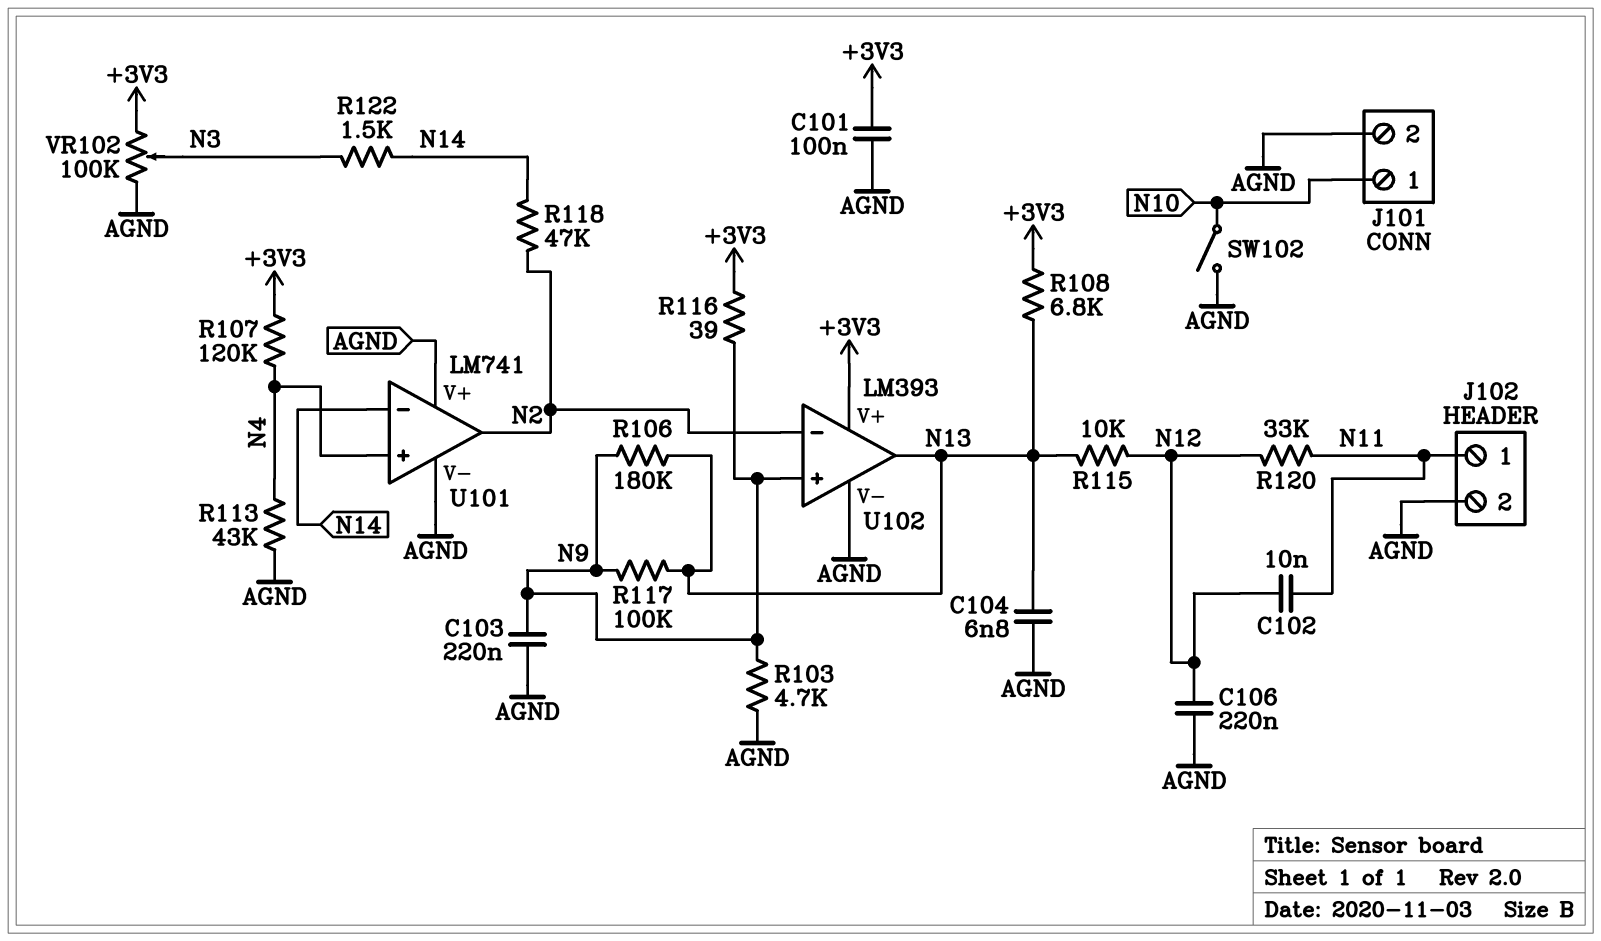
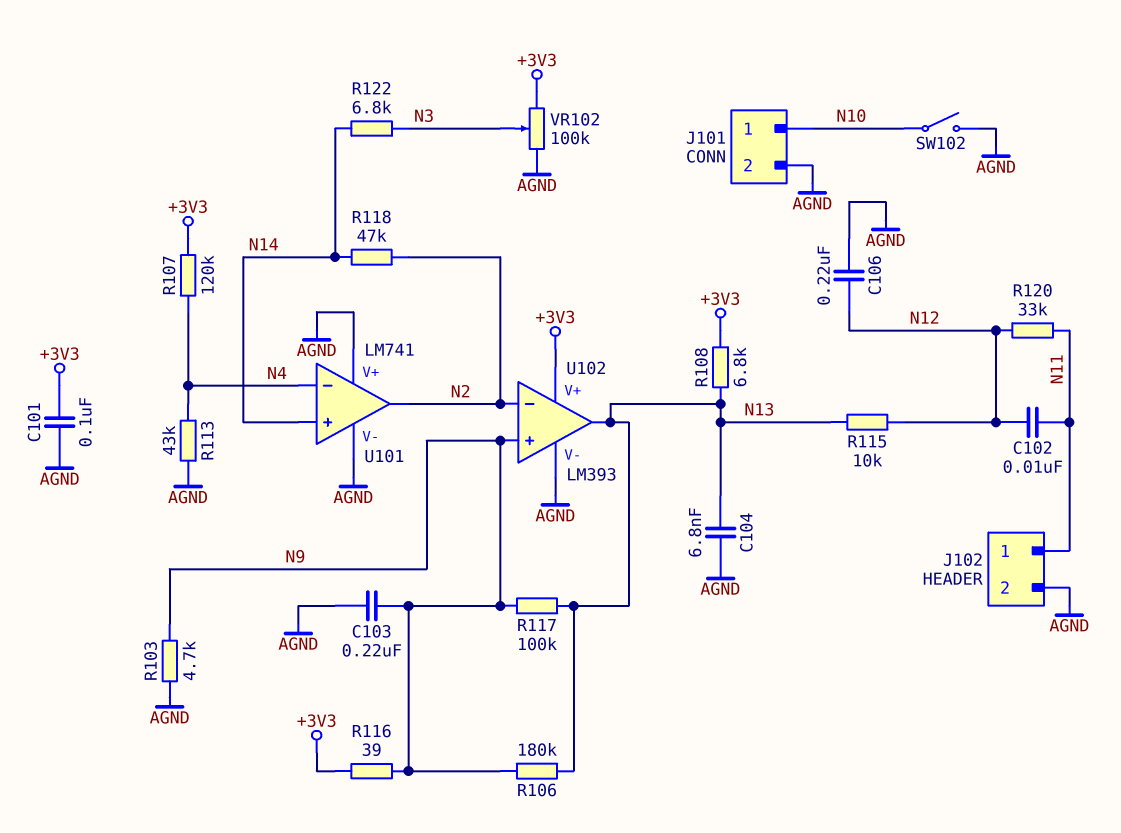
R122: 1.5k (N3, N14) -> 6.8k (N3, N14)
U101 pin in+: N4 -> N14
U101 pin in-: N14 -> N4

